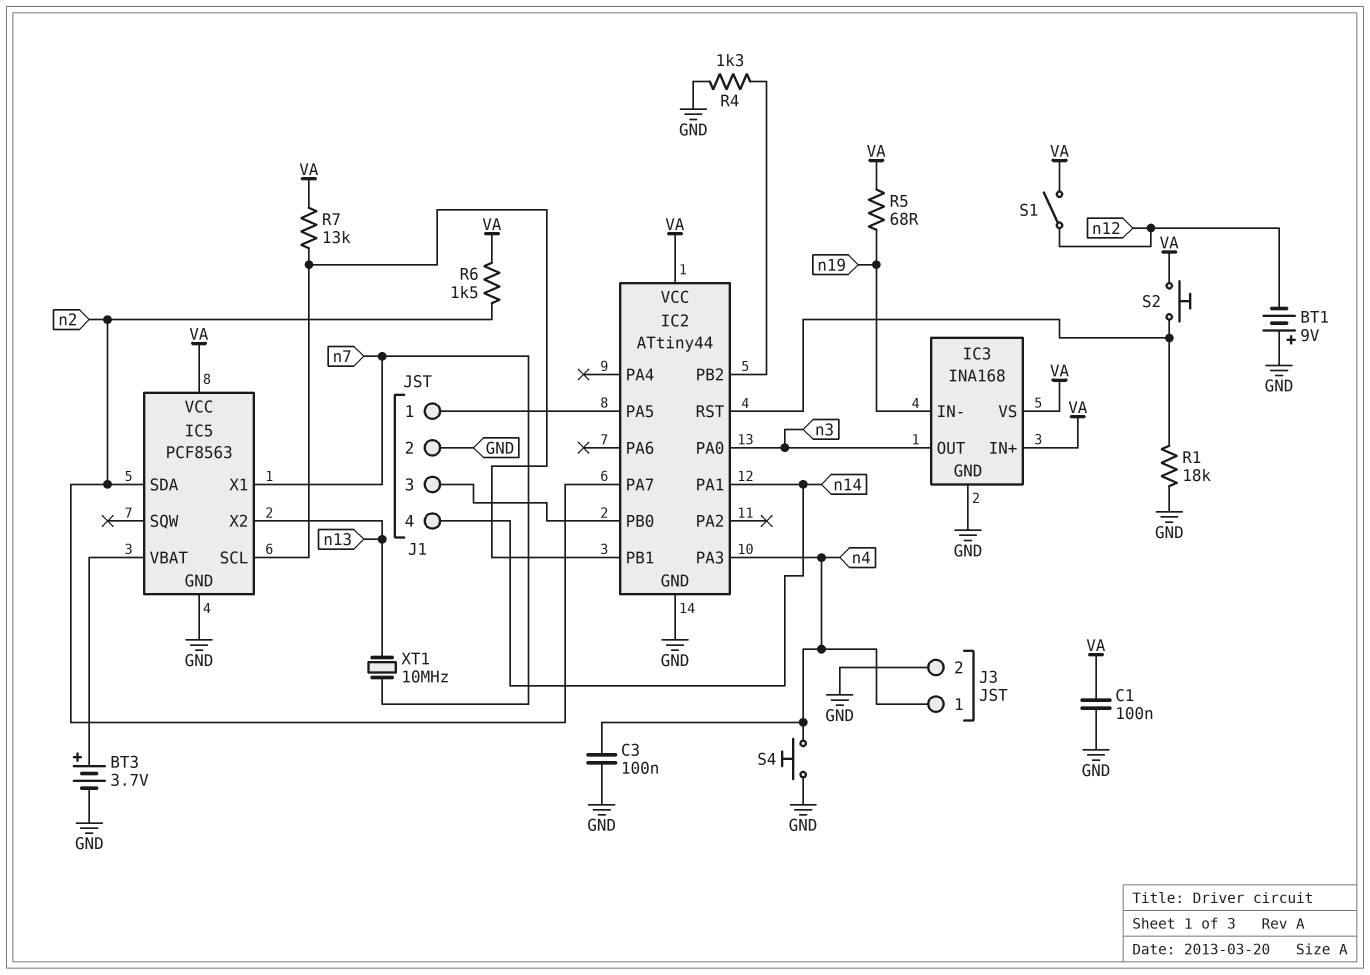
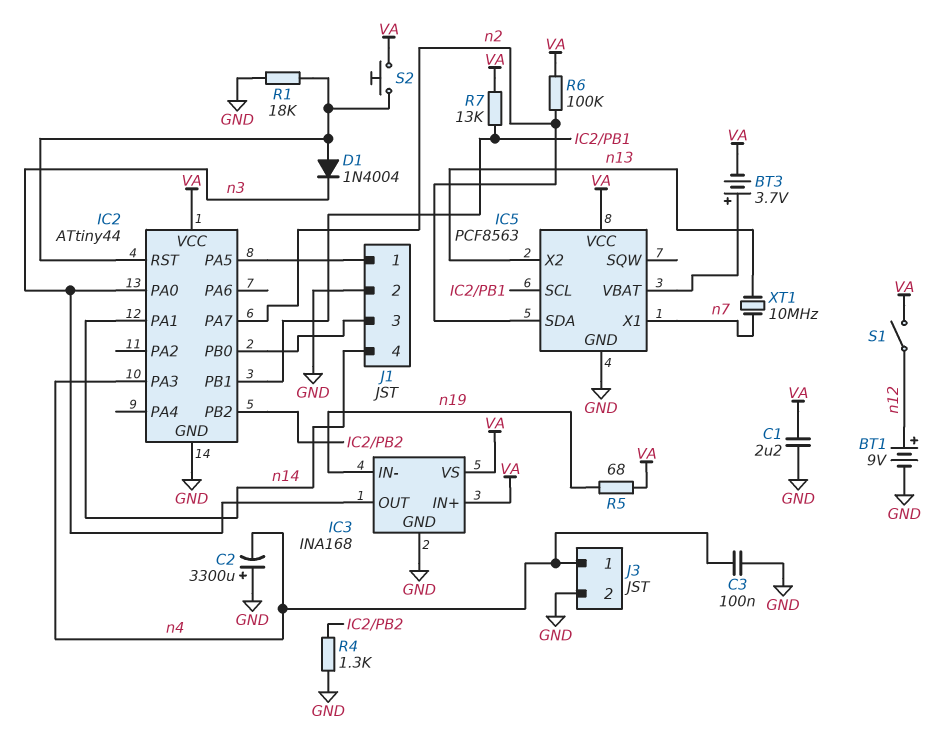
BT1: 9V (plus GND, minus n12) -> 9V (plus n12, minus GND)
BT3: 3.7V (plus IC5/VBAT, minus GND) -> 3.7V (plus IC5/VBAT, minus VA)
C1: 100nF (GND, VA) -> 2.2uF (GND, VA)
C2: none -> 3300uF (plus GND, minus n4)
D1: none -> diode 1N4004 (A IC2/RST, K n3)
R6: 1.5k (VA, n2) -> 100k (VA, n2)
S4: button (GND, n4) -> none

